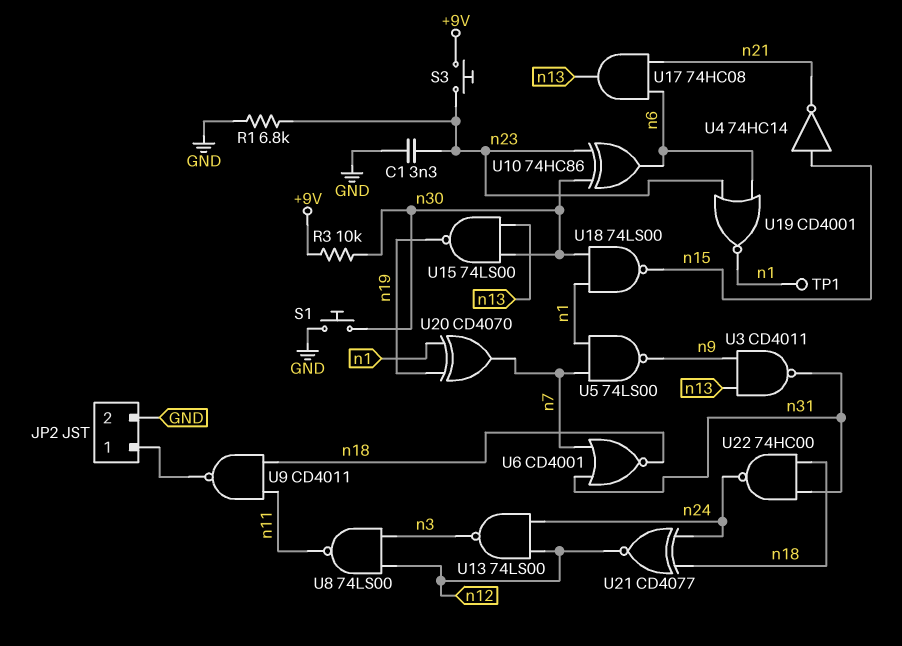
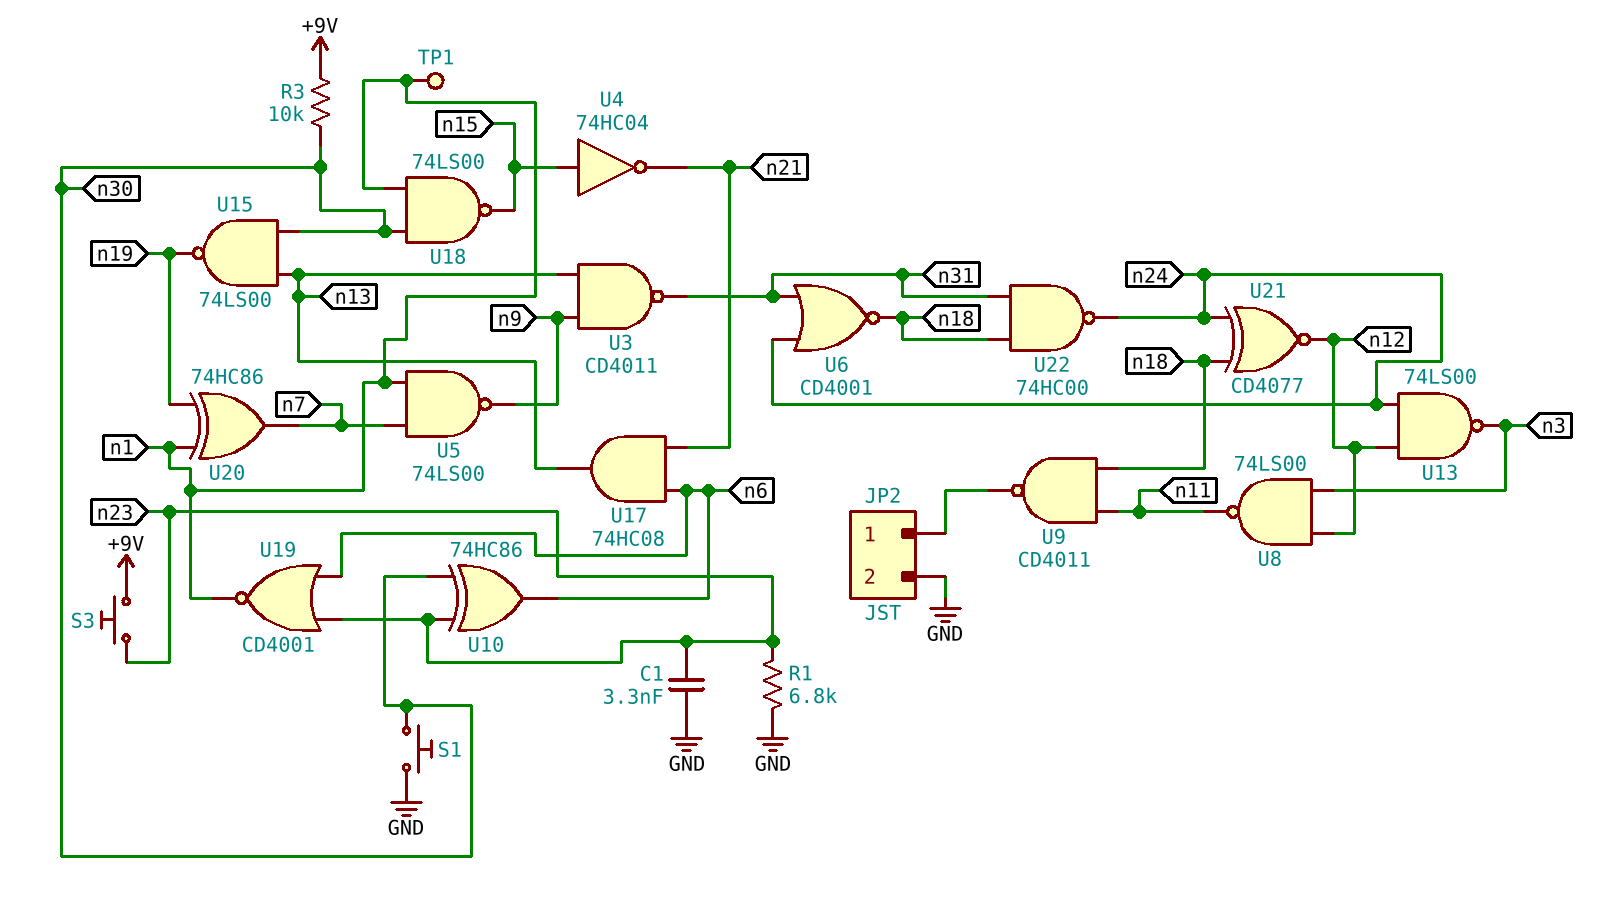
U4: NOT 74HC14 (in n15, out n21) -> NOT 74HC04 (in n15, out n21)
U6: NOR CD4001 (in n7, in n31, out n18) -> NOR CD4001 (in n24, in n31, out n18)
U20: XOR CD4070 (in n1, in n19, out n7) -> XOR 74HC86 (in n1, in n19, out n7)

